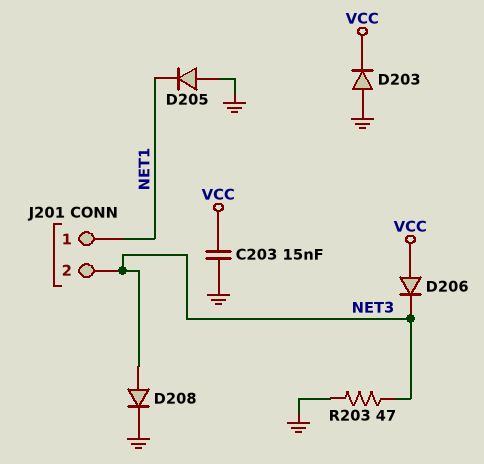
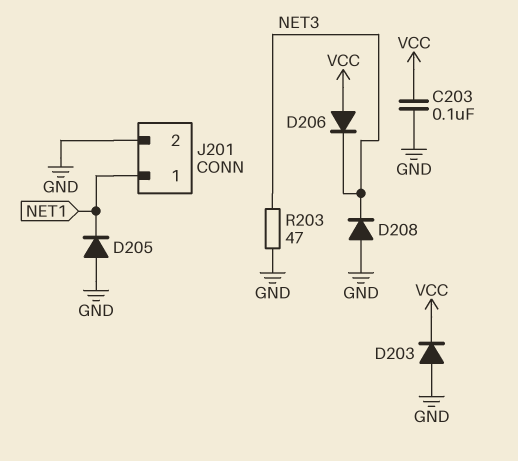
C203: 15nF (GND, VCC) -> 100nF (GND, VCC)
D208: diode (A NET3, K GND) -> diode (A GND, K NET3)
J201 pin 2: NET3 -> GND

